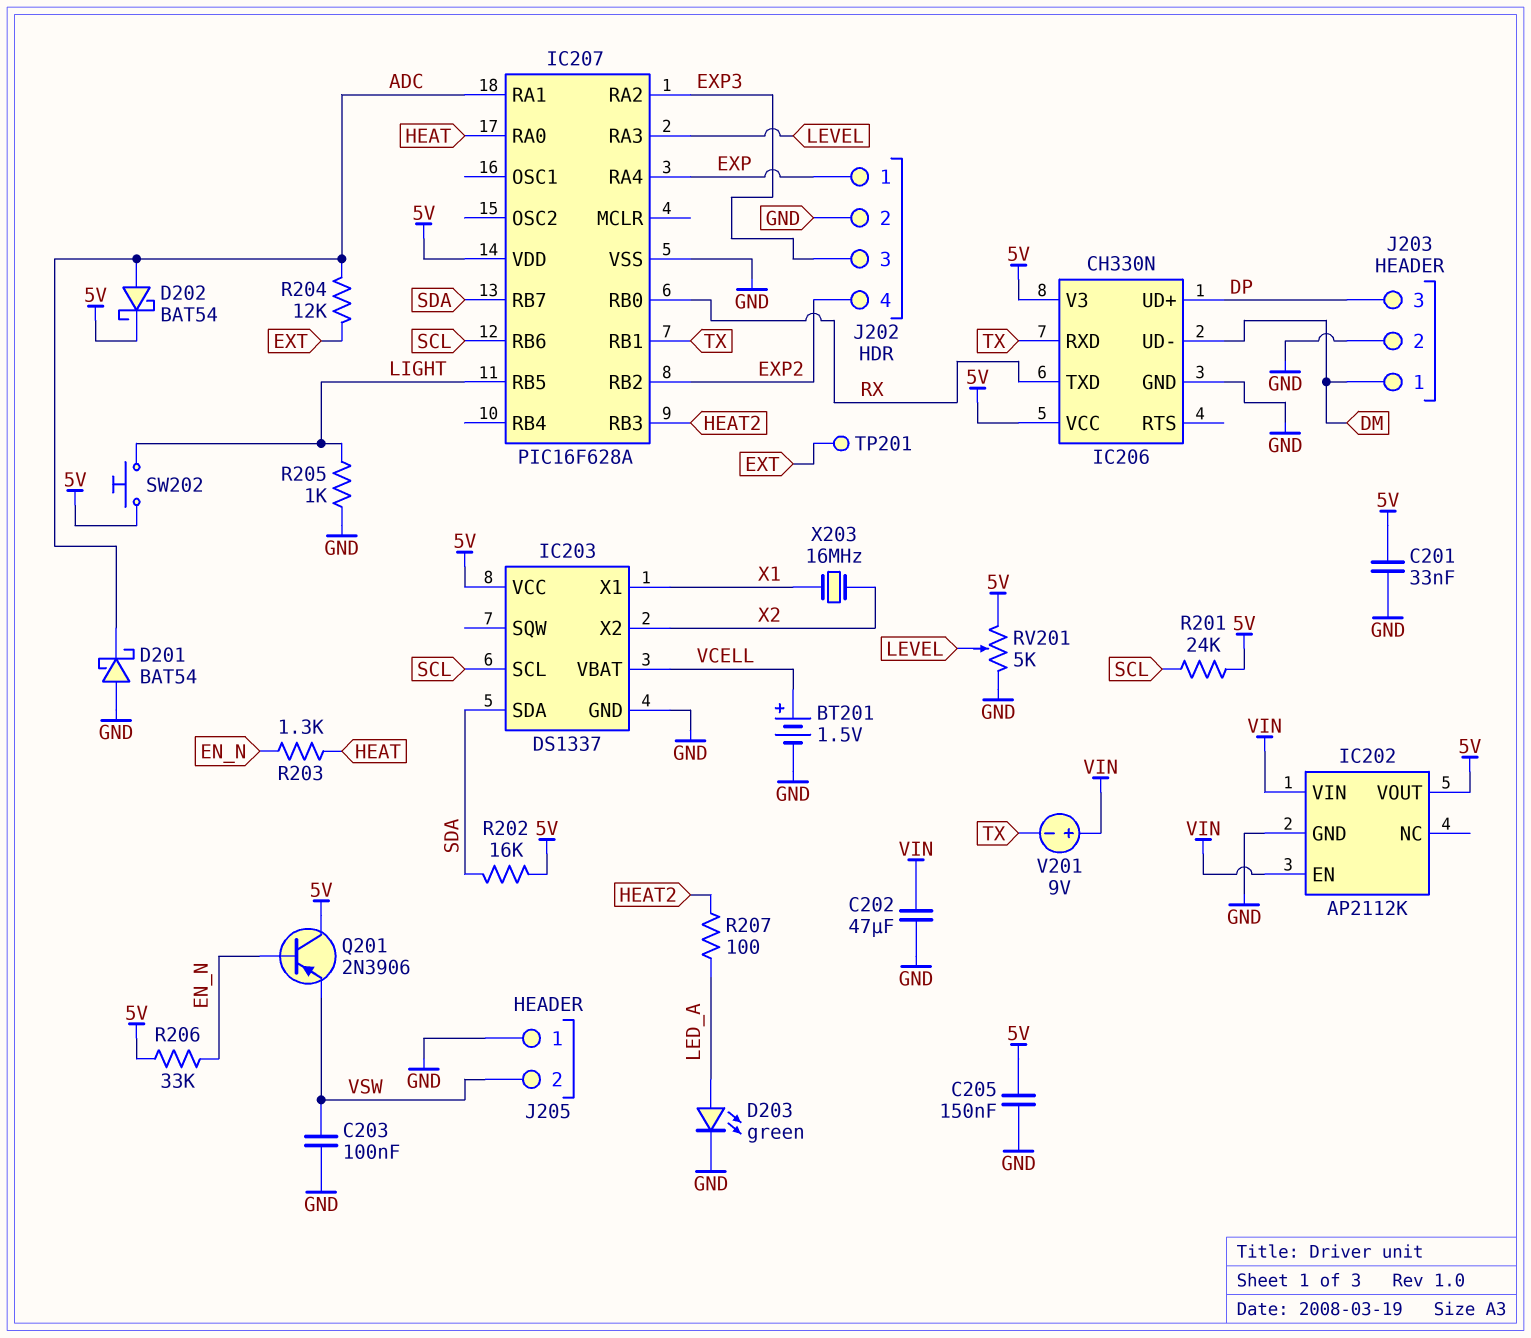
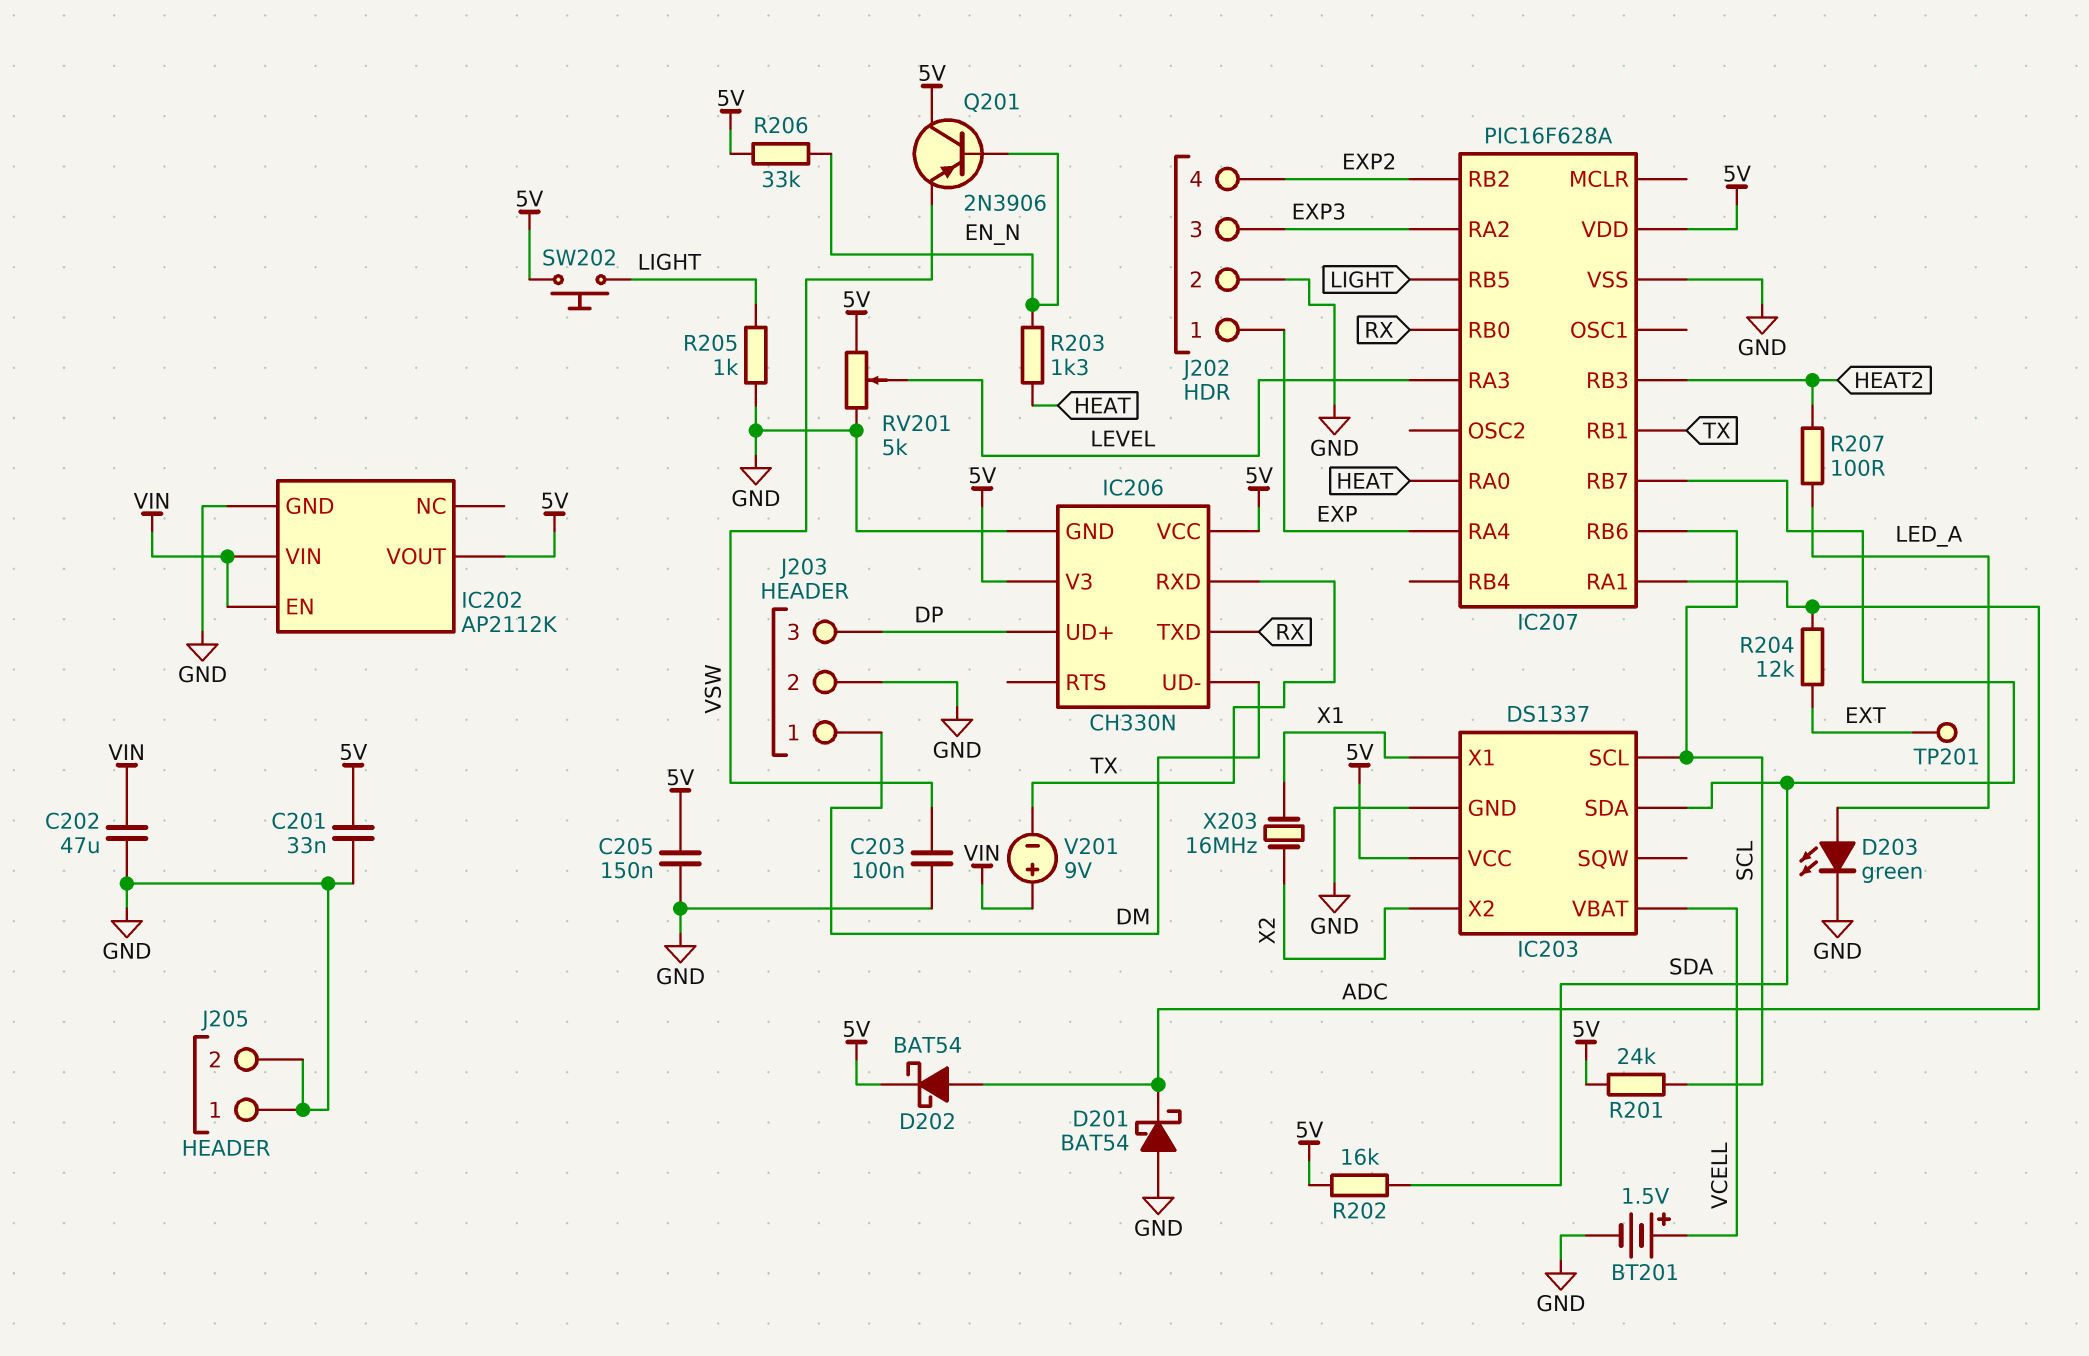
J205 pin 2: VSW -> GND

